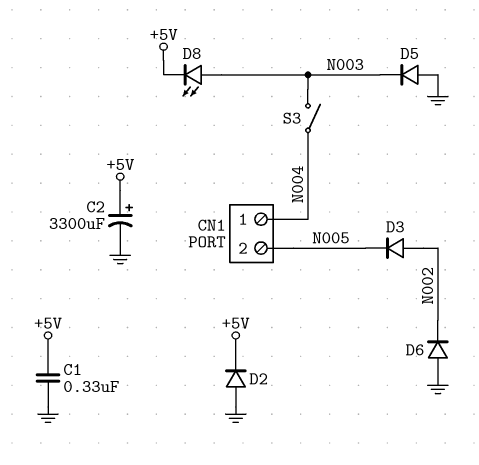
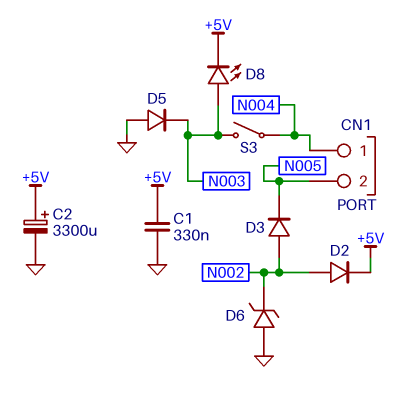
D2: diode (A GND, K +5V) -> diode (A N002, K +5V)
D6: diode (A GND, K N002) -> zener (A GND, K N002)

